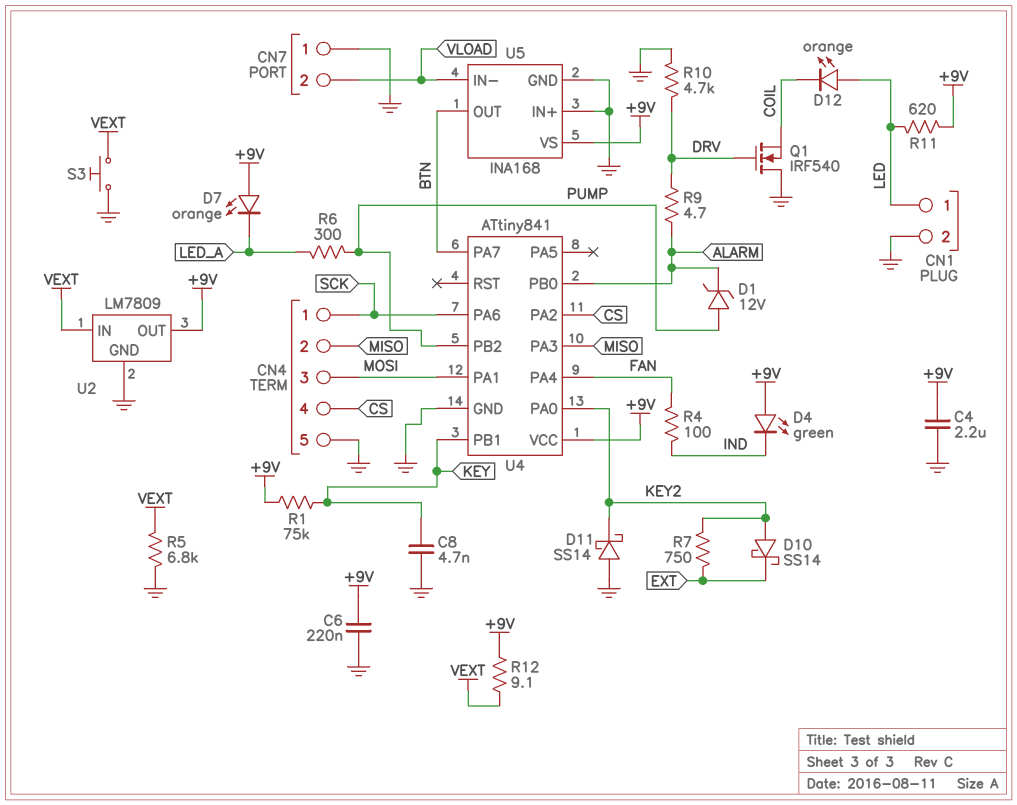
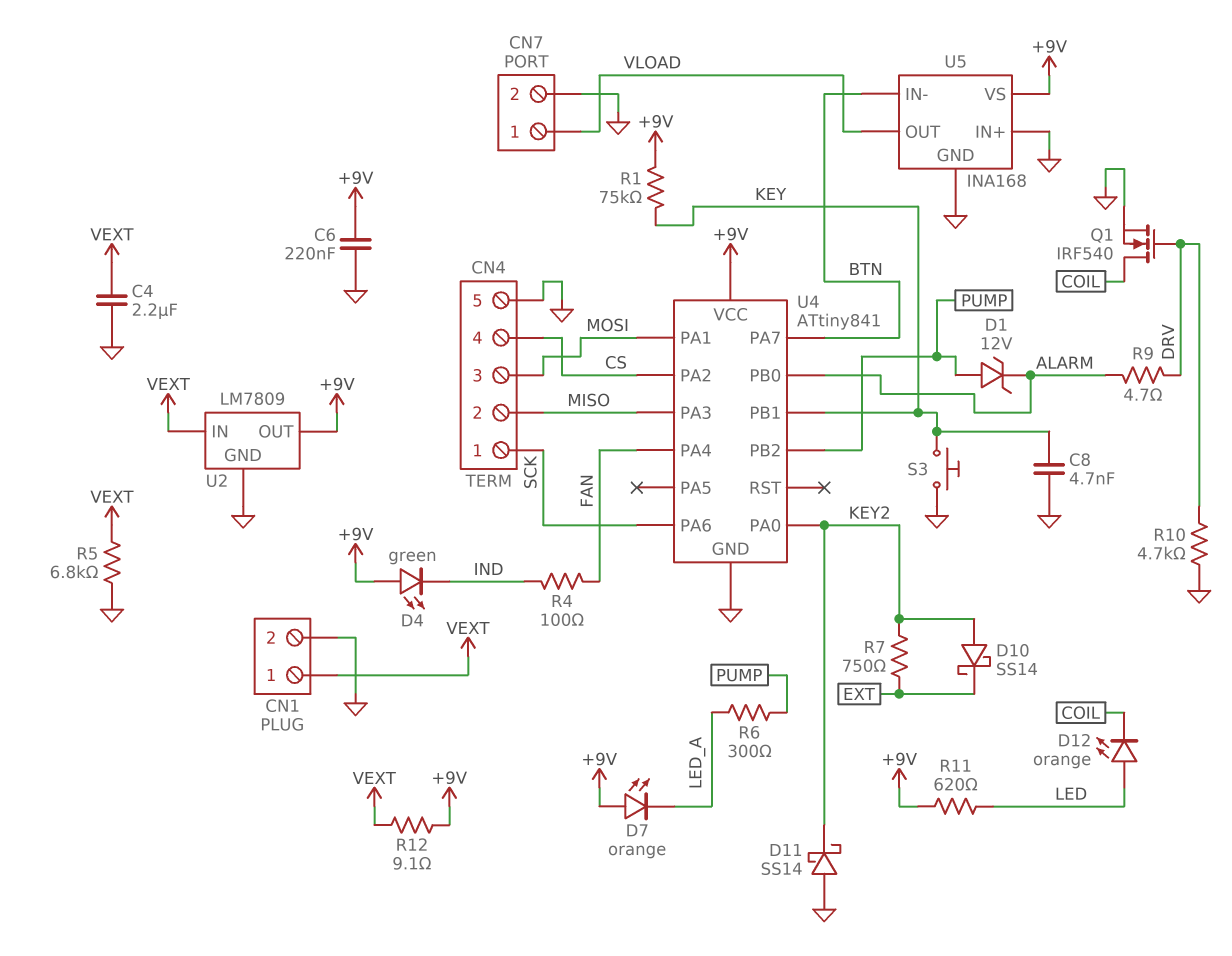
C4: 2.2uF (+9V, GND) -> 2.2uF (GND, VEXT)
CN1 pin 1: LED -> VEXT
CN7 pin 1: GND -> VLOAD
CN7 pin 2: VLOAD -> GND
Q1: NMOS IRF540 (G DRV, D GND, S COIL) -> NMOS IRF540 (G DRV, D COIL, S GND)
S3: button (GND, VEXT) -> button (GND, KEY)
U5 pin IN-: VLOAD -> BTN
U5 pin OUT: BTN -> VLOAD

